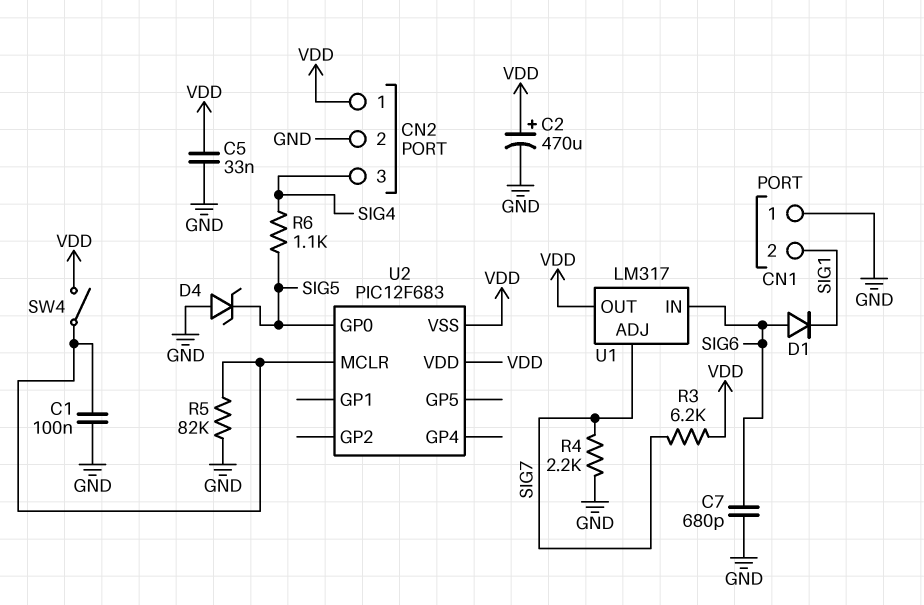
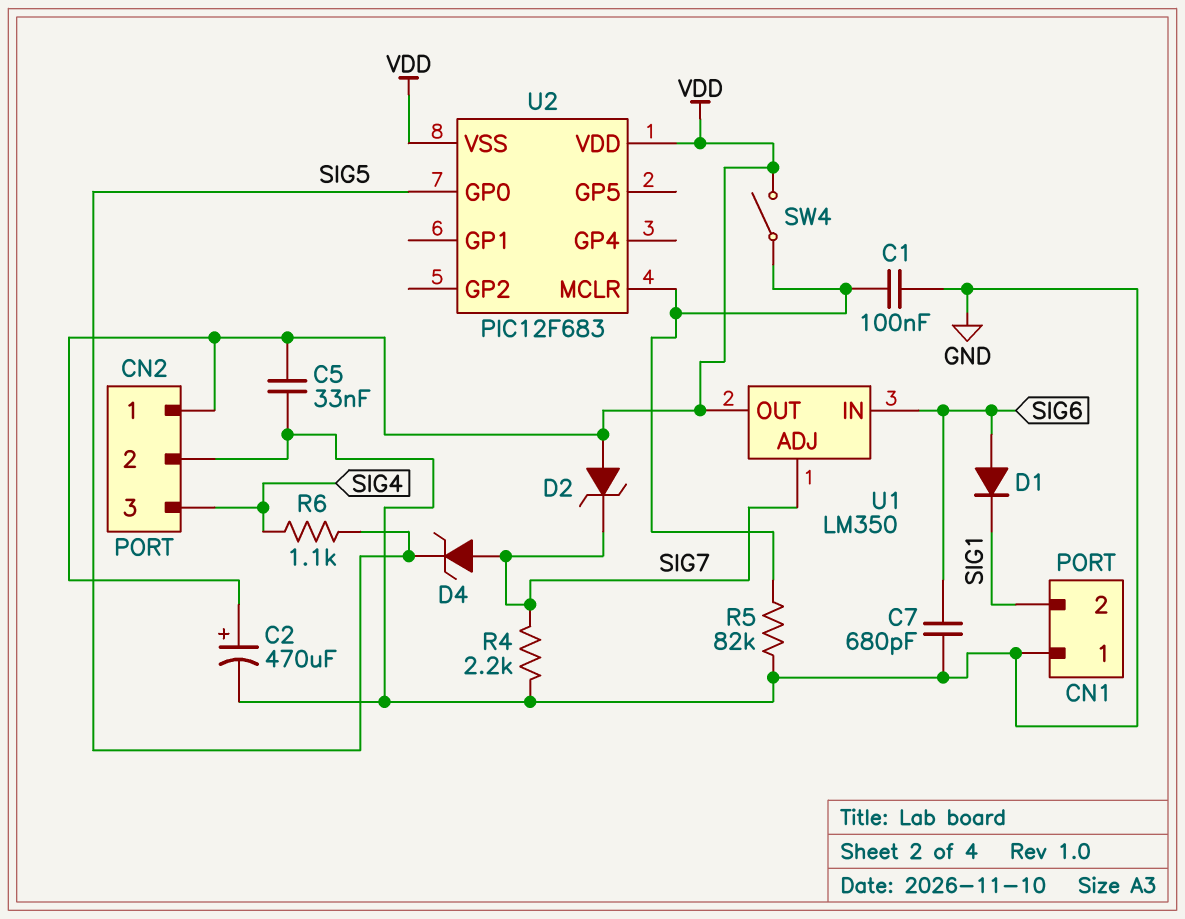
D2: none -> zener (A VDD, K SIG7)
D4: zener (A GND, K SIG5) -> zener (A SIG7, K SIG5)
R3: 6.2k (SIG7, VDD) -> none
U1: LM317 -> LM350

